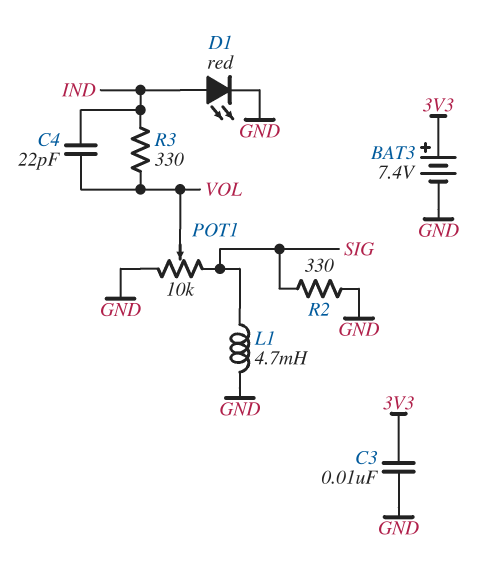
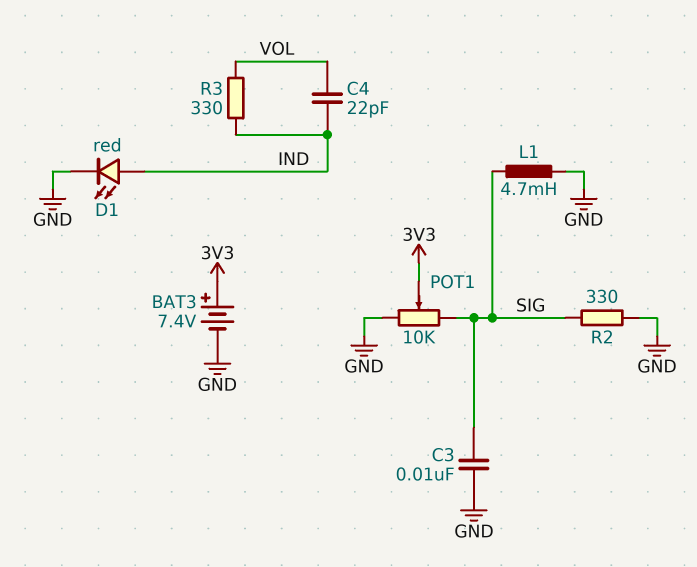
C3: 10nF (3V3, GND) -> 10nF (GND, SIG)
POT1: 10k (GND, SIG, wiper VOL) -> 10k (GND, SIG, wiper 3V3)

